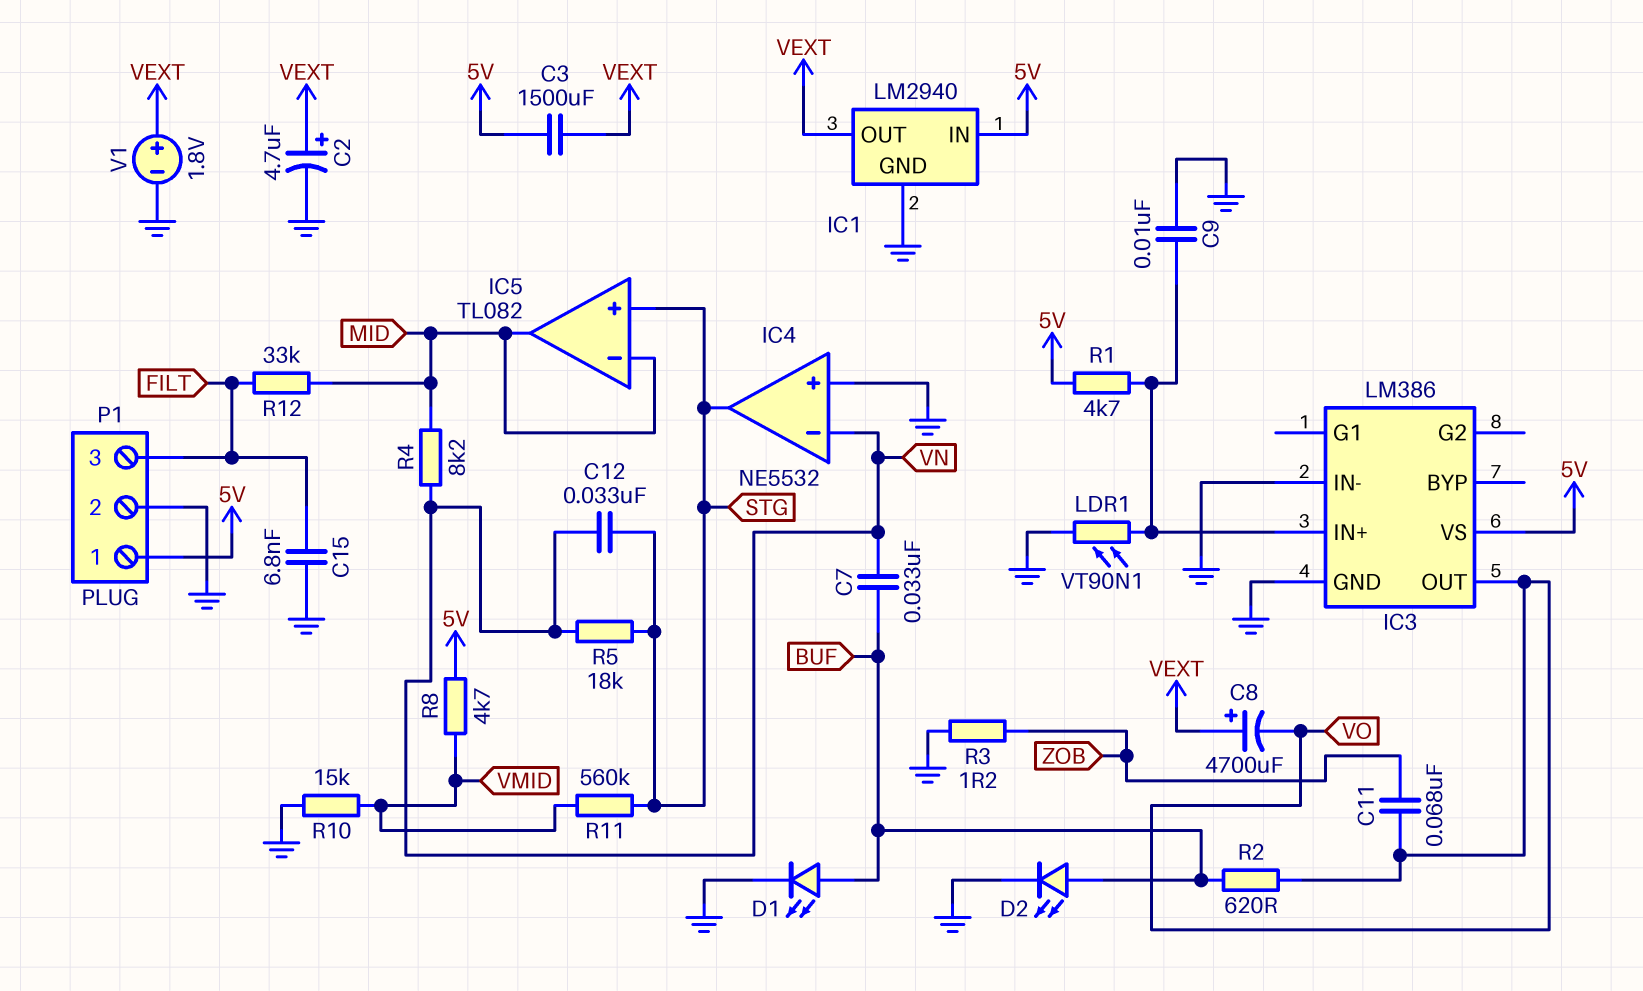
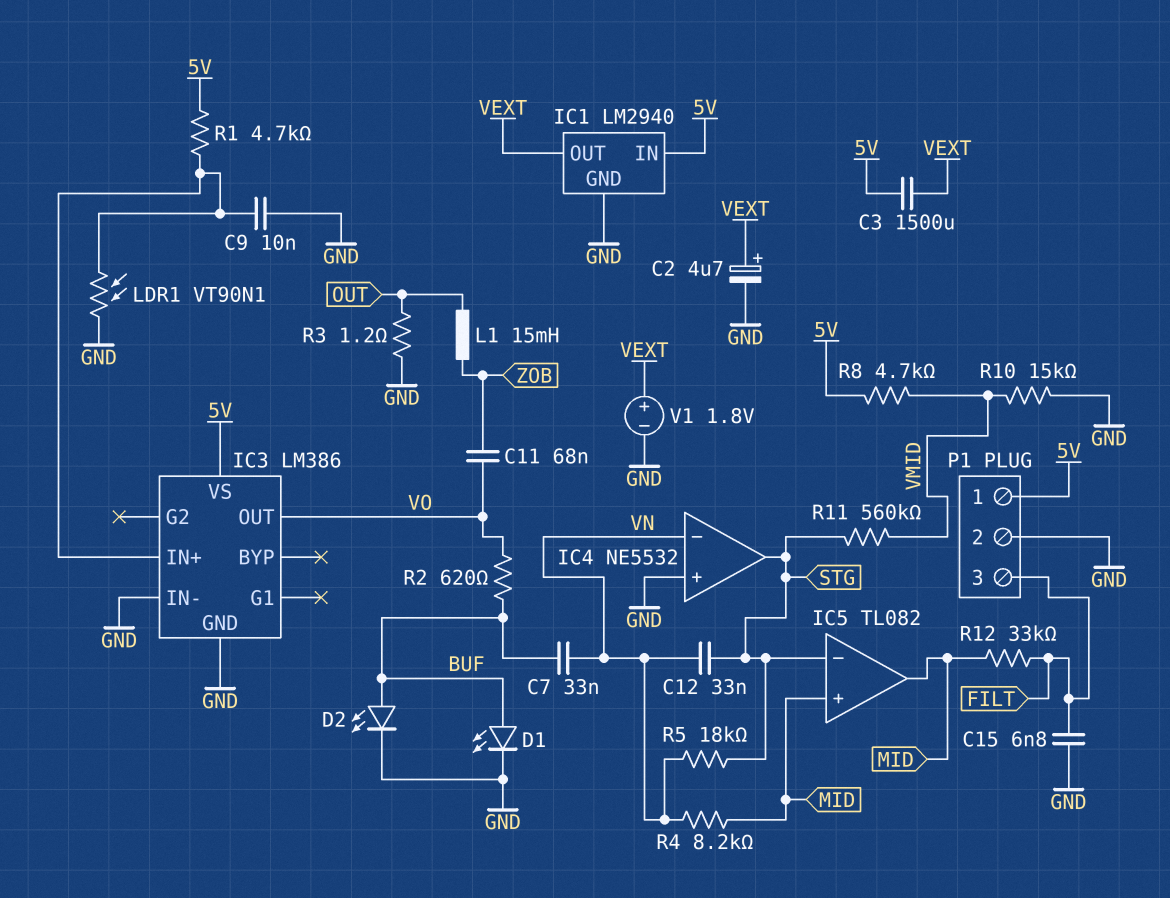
C8: 4700uF (plus VEXT, minus VO) -> none
IC5 pin in+: STG -> MID
IC5 pin in-: MID -> STG
L1: none -> 15mH (OUT, ZOB)
R3: 1.2 (GND, ZOB) -> 1.2 (GND, OUT)

